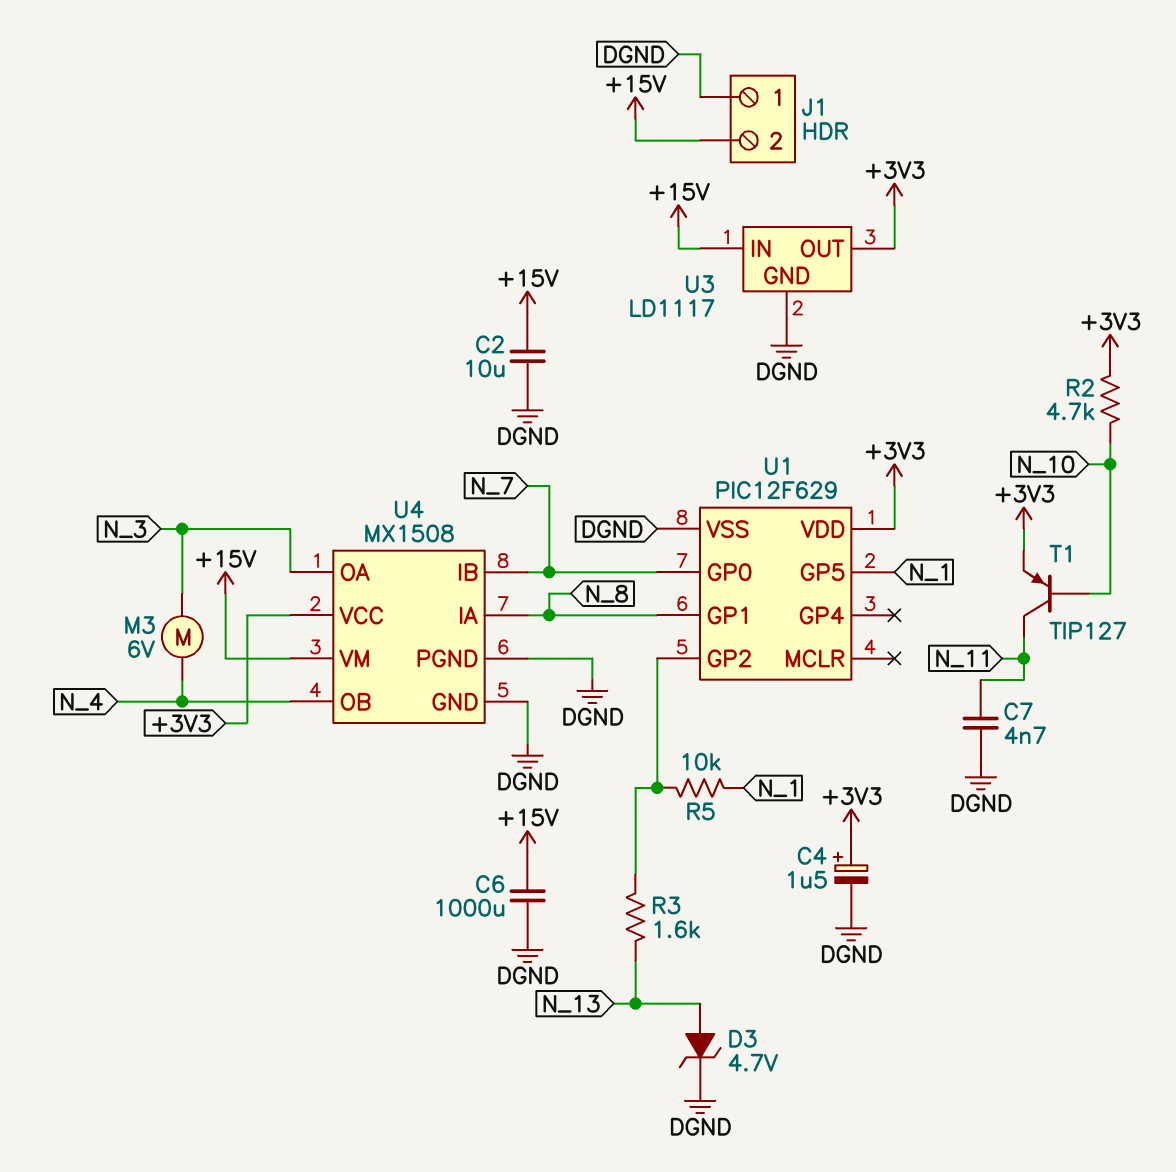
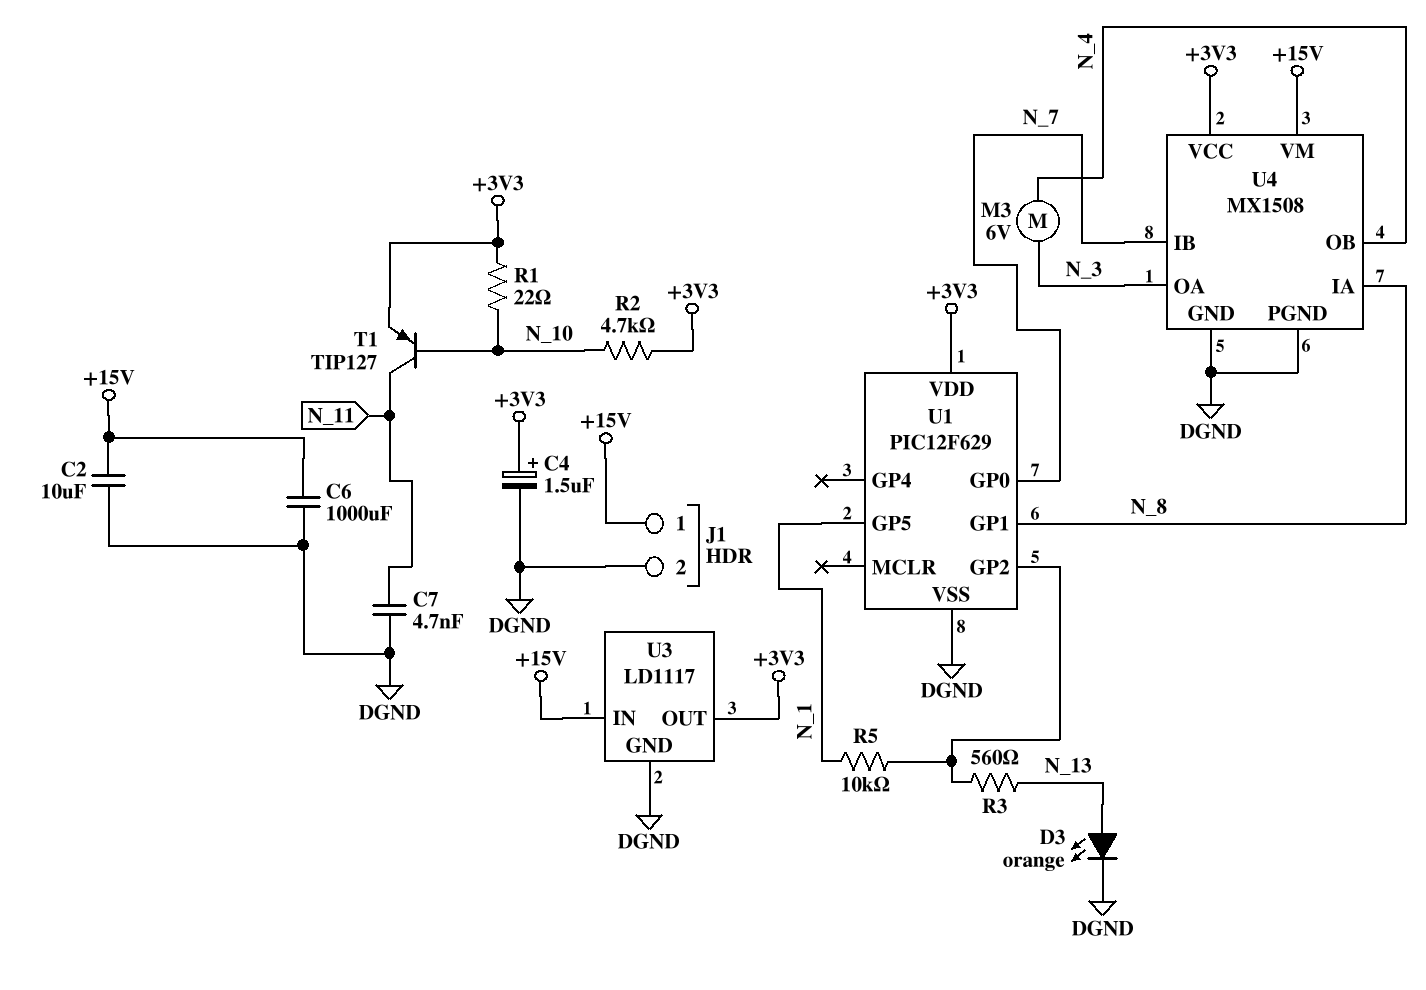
D3: zener 4.7V (A N_13, K DGND) -> LED orange (A N_13, K DGND)
J1 pin 1: DGND -> +15V
J1 pin 2: +15V -> DGND
R1: none -> 22 (+3V3, N_10)
R3: 1.6k (N_13, U1/GP2) -> 560 (N_13, U1/GP2)

